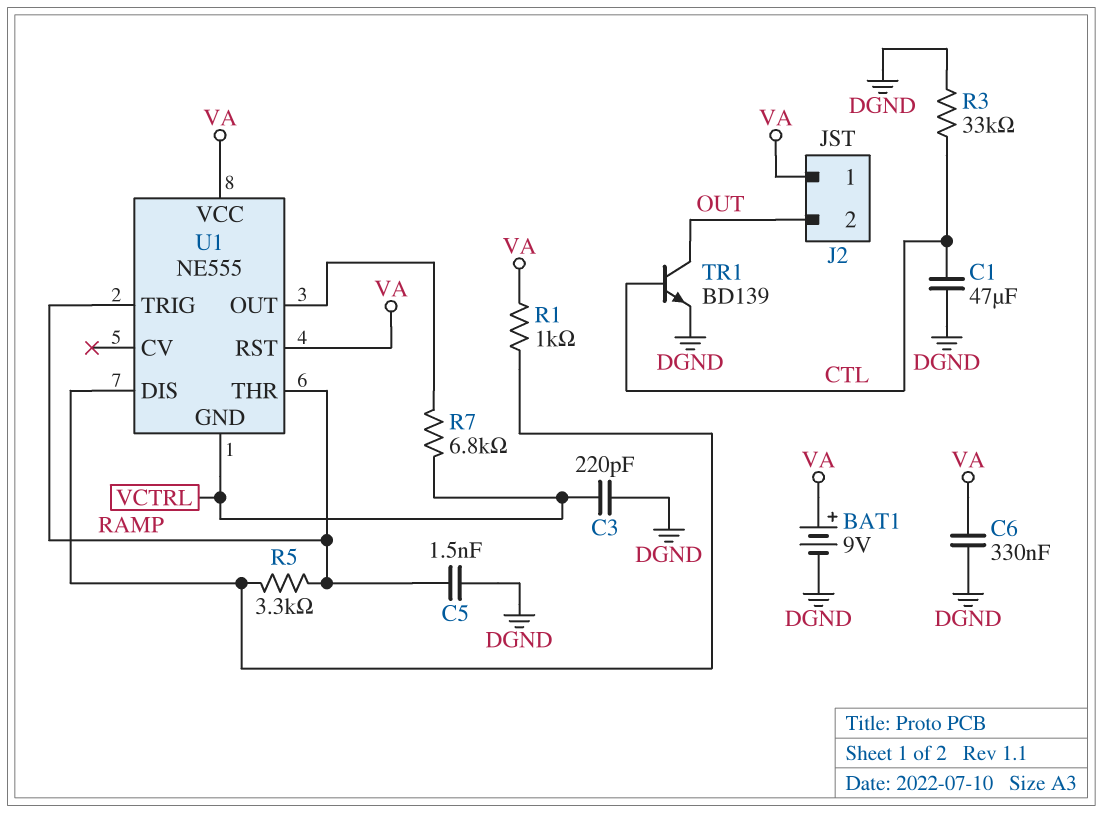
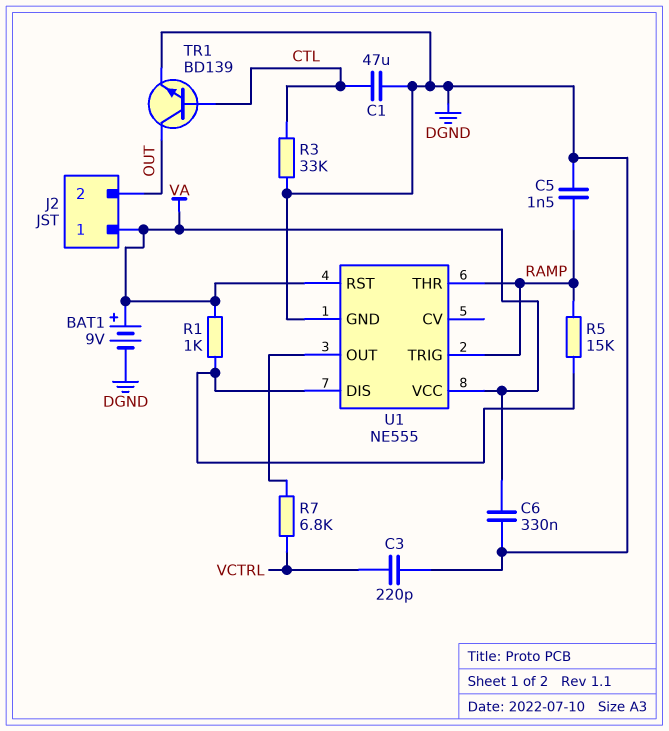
R5: 3.3k (RAMP, U1/DIS) -> 15k (RAMP, U1/DIS)
U1 pin GND: VCTRL -> DGND

